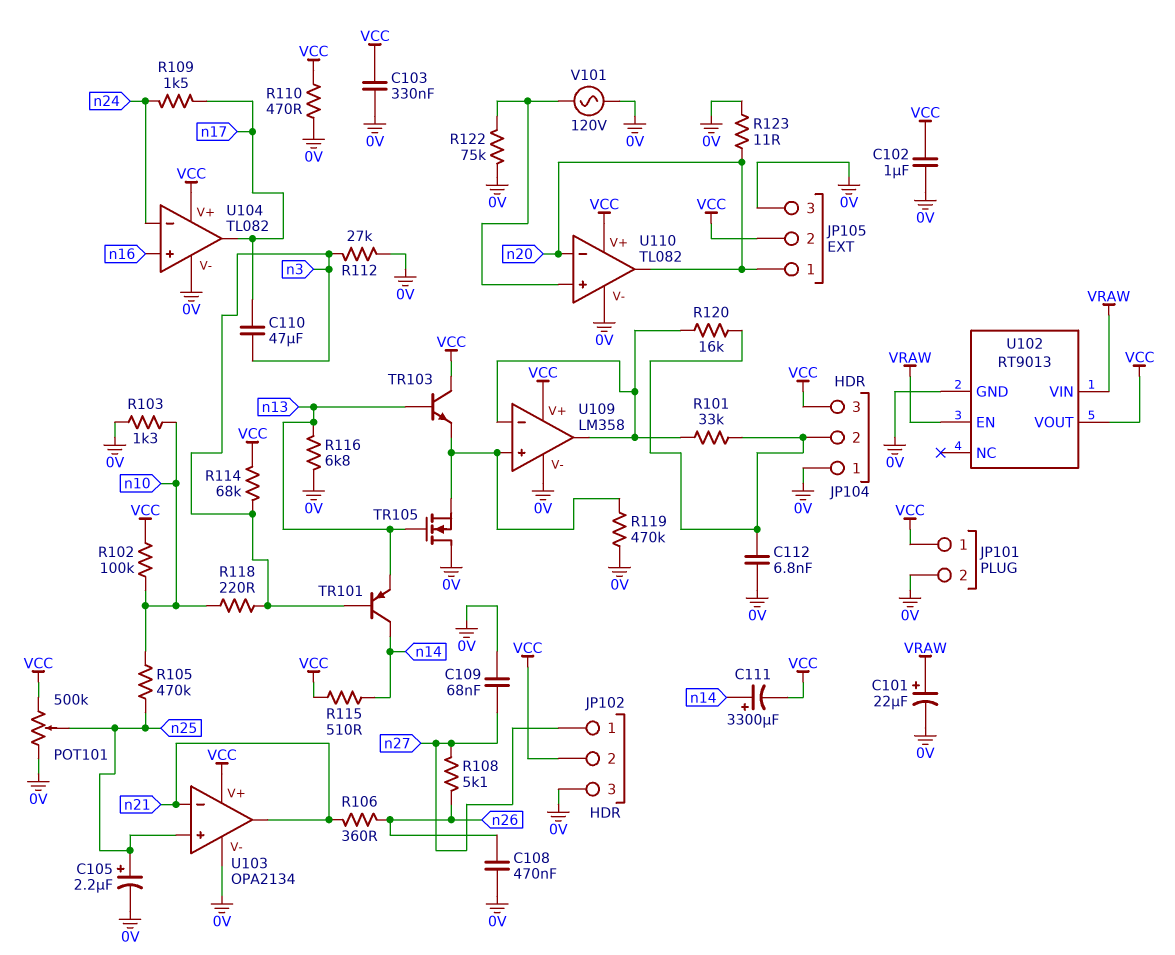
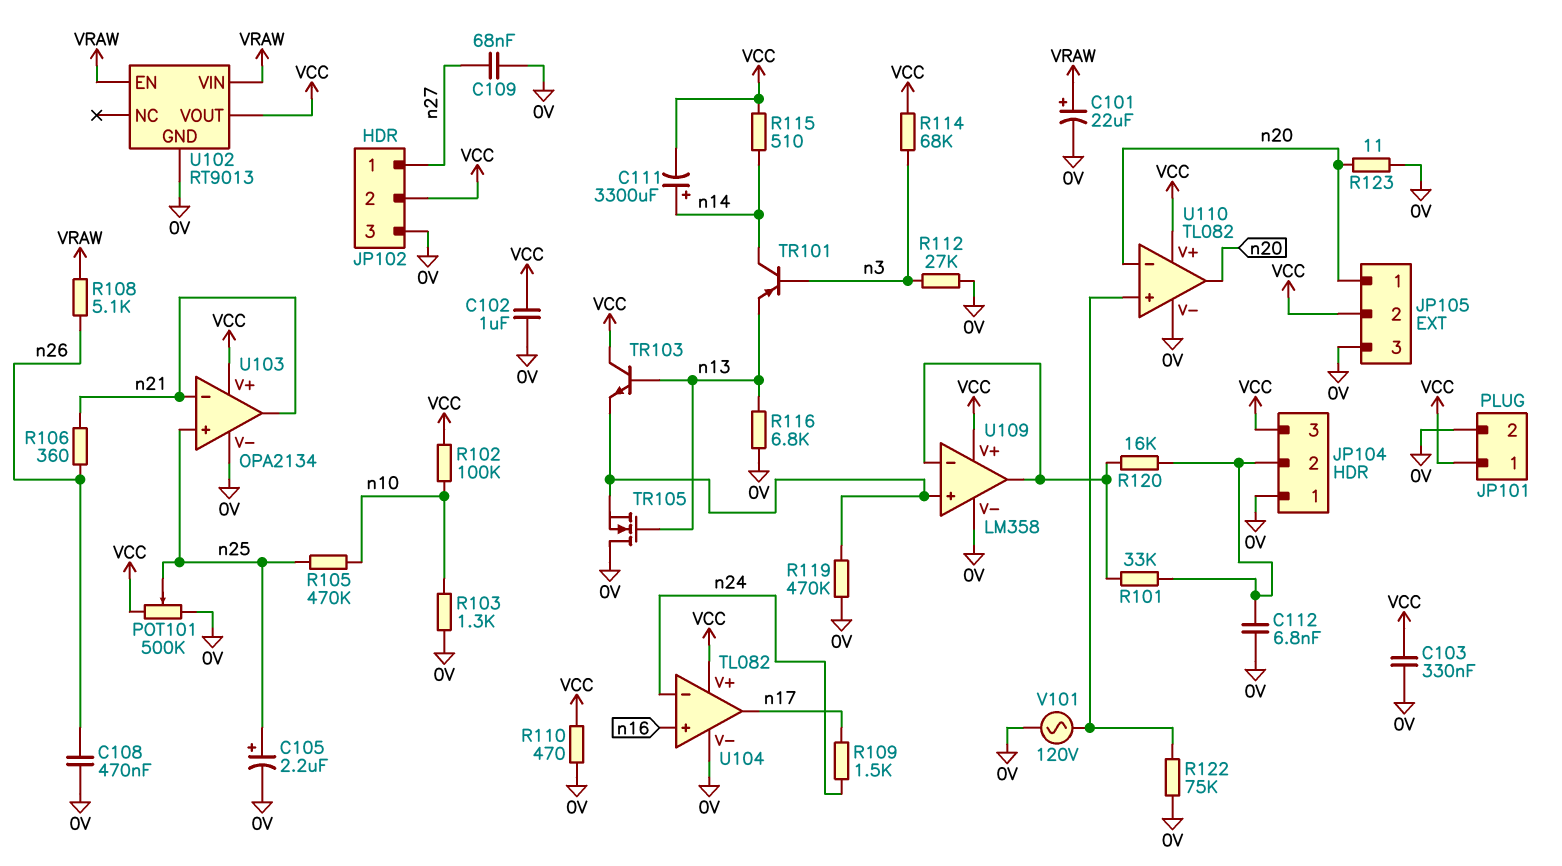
C110: 47uF (n3, n17) -> none
R108: 5.1k (n26, n27) -> 5.1k (VRAW, n26)
R118: 220 (n3, n10) -> none

